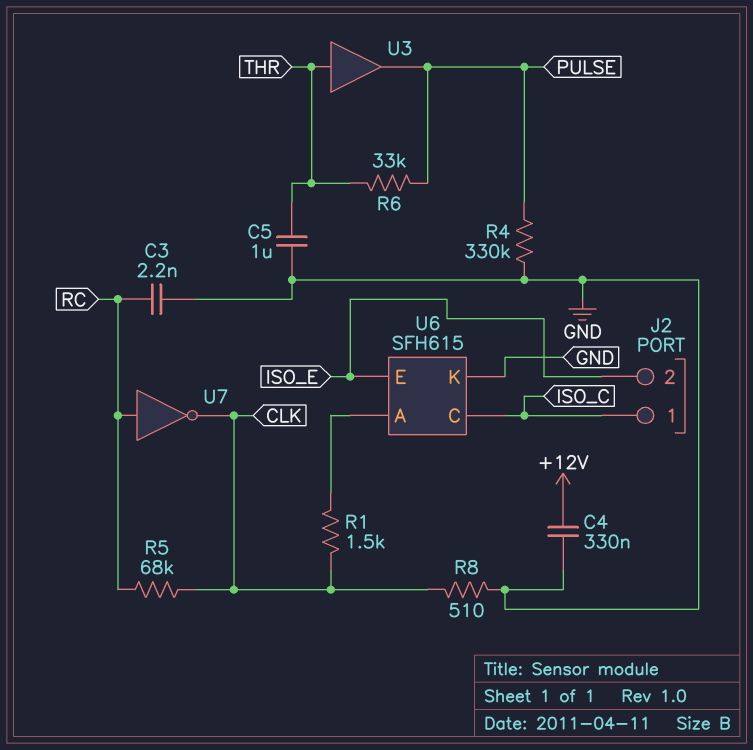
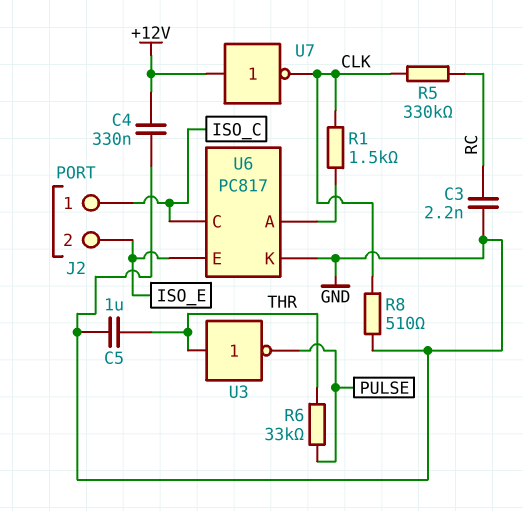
R4: 330k (GND, PULSE) -> none
R5: 68k (CLK, RC) -> 330k (CLK, RC)
U3: buffer (in THR, out PULSE) -> NOT (in THR, out PULSE)
U6: SFH615 -> PC817
U7: NOT (in RC, out CLK) -> NOT (in +12V, out CLK)

